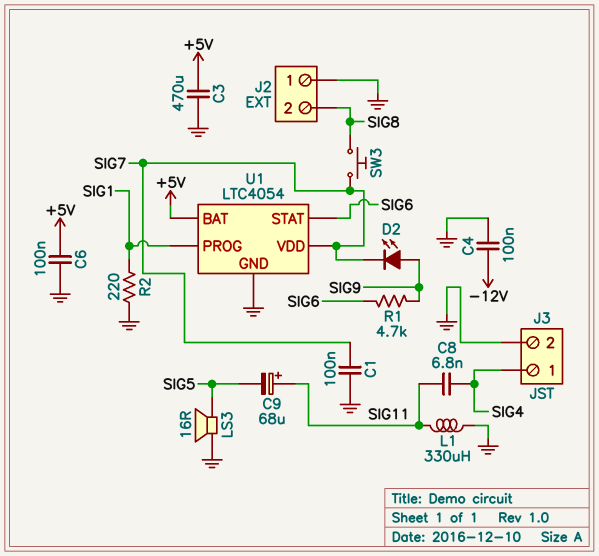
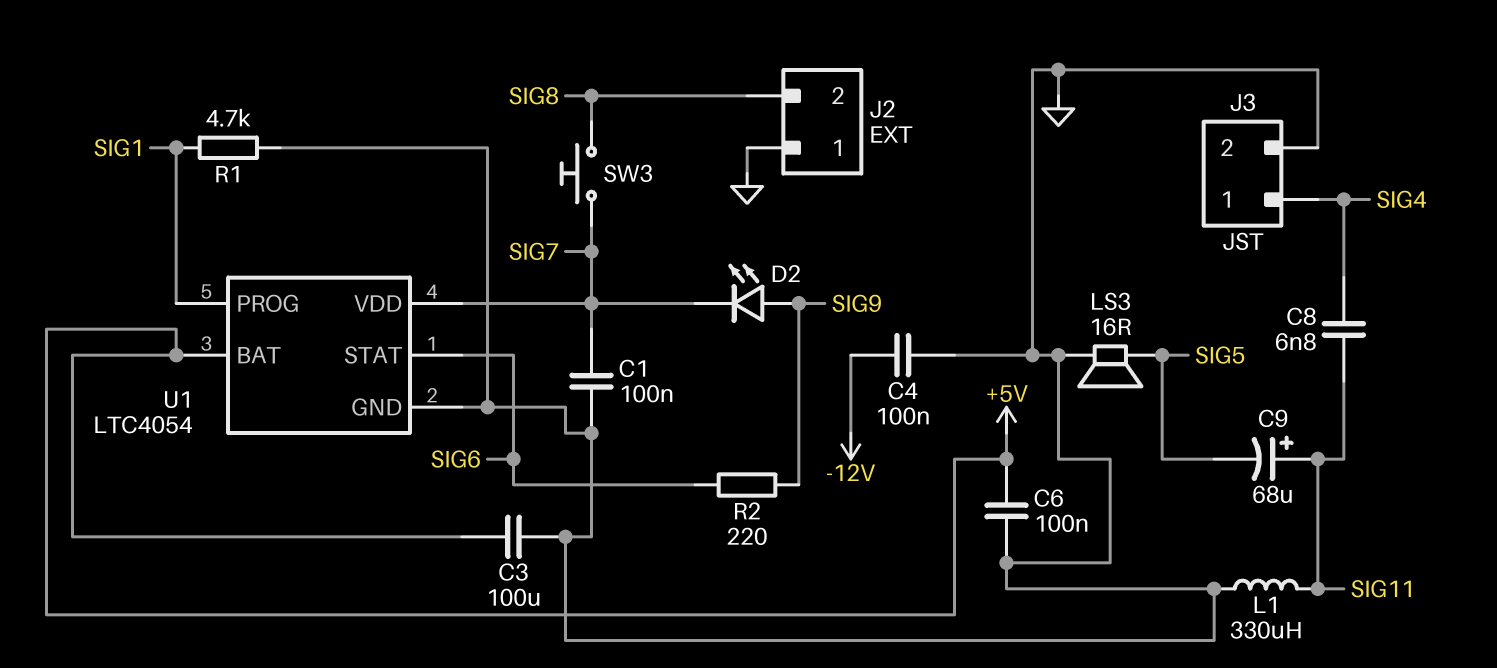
C3: 470uF (+5V, GND) -> 100uF (+5V, GND)
R1: 4.7k (SIG6, SIG9) -> 4.7k (GND, SIG1)
R2: 220 (GND, SIG1) -> 220 (SIG6, SIG9)

